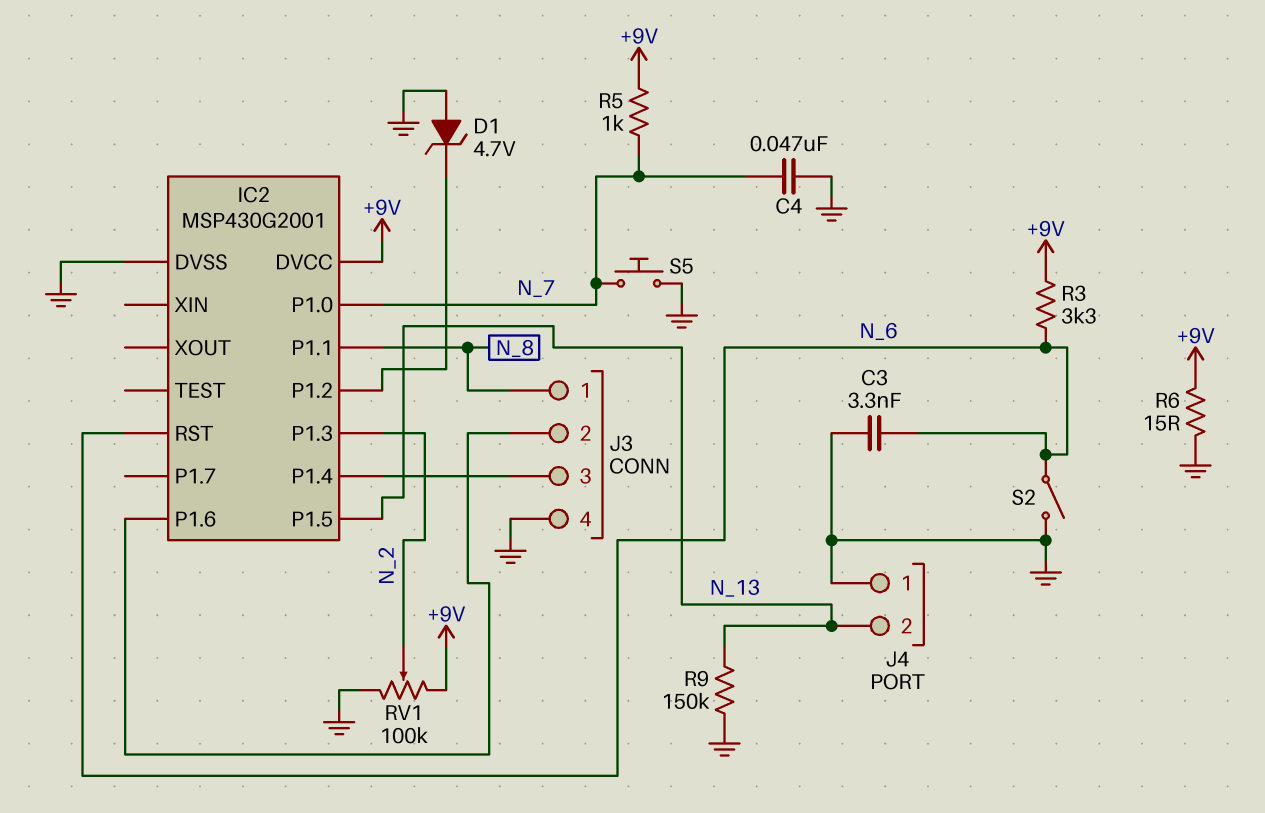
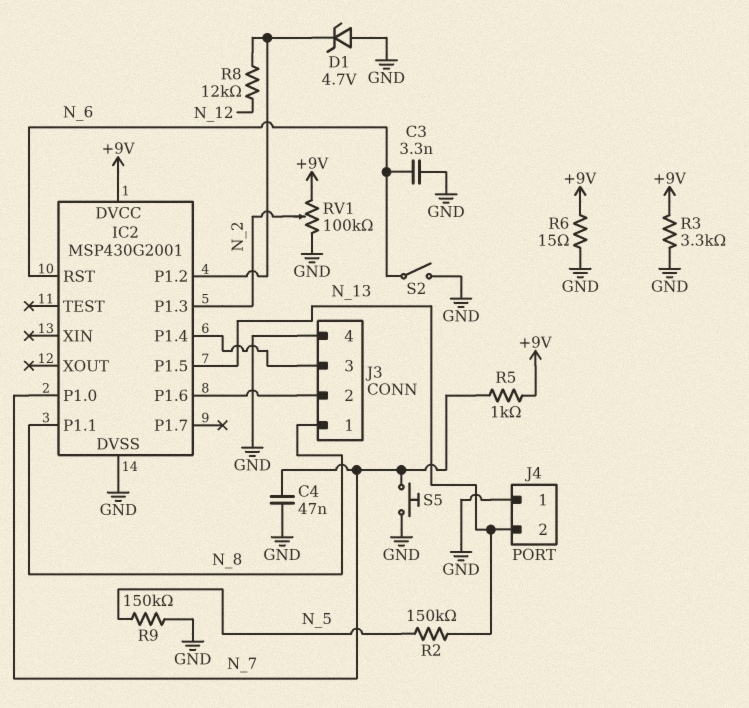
R2: none -> 150k (N_5, N_13)
R3: 3.3k (+9V, N_6) -> 3.3k (+9V, GND)
R8: none -> 12k (IC2/P1.2, N_12)
R9: 150k (GND, N_13) -> 150k (GND, N_5)

